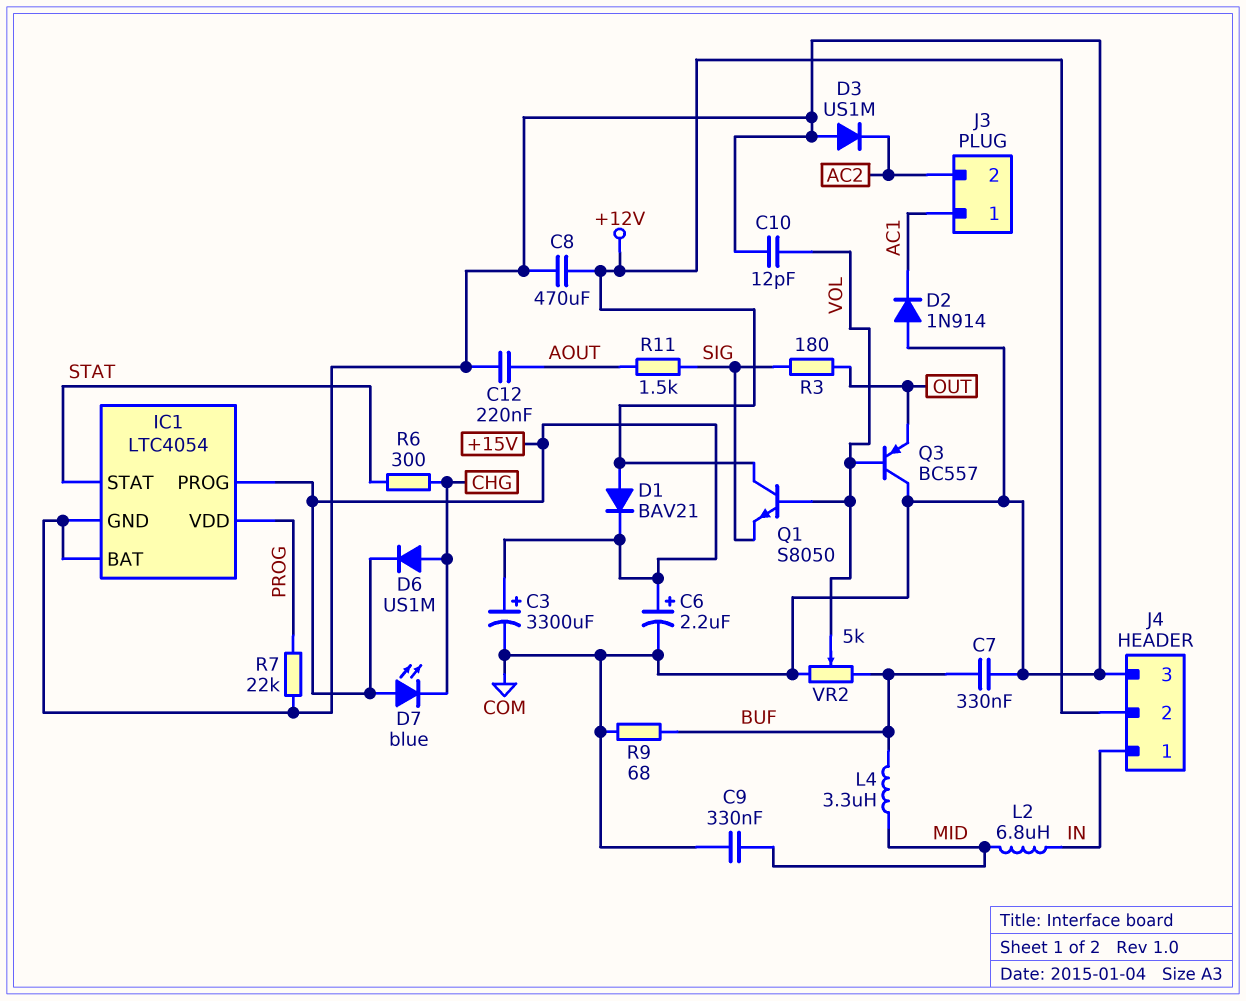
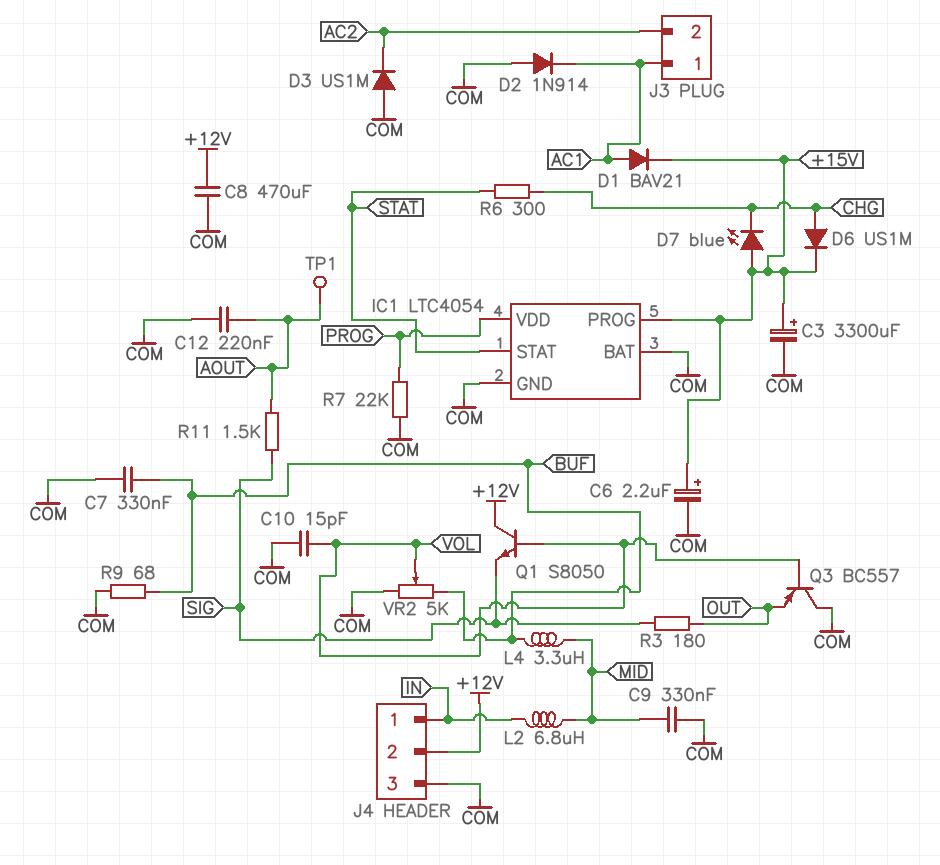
C10: 12pF (COM, VOL) -> 15pF (COM, VOL)
D1: diode BAV21 (A +12V, K +15V) -> diode BAV21 (A AC1, K +15V)
TP1: none -> test point (AOUT)

